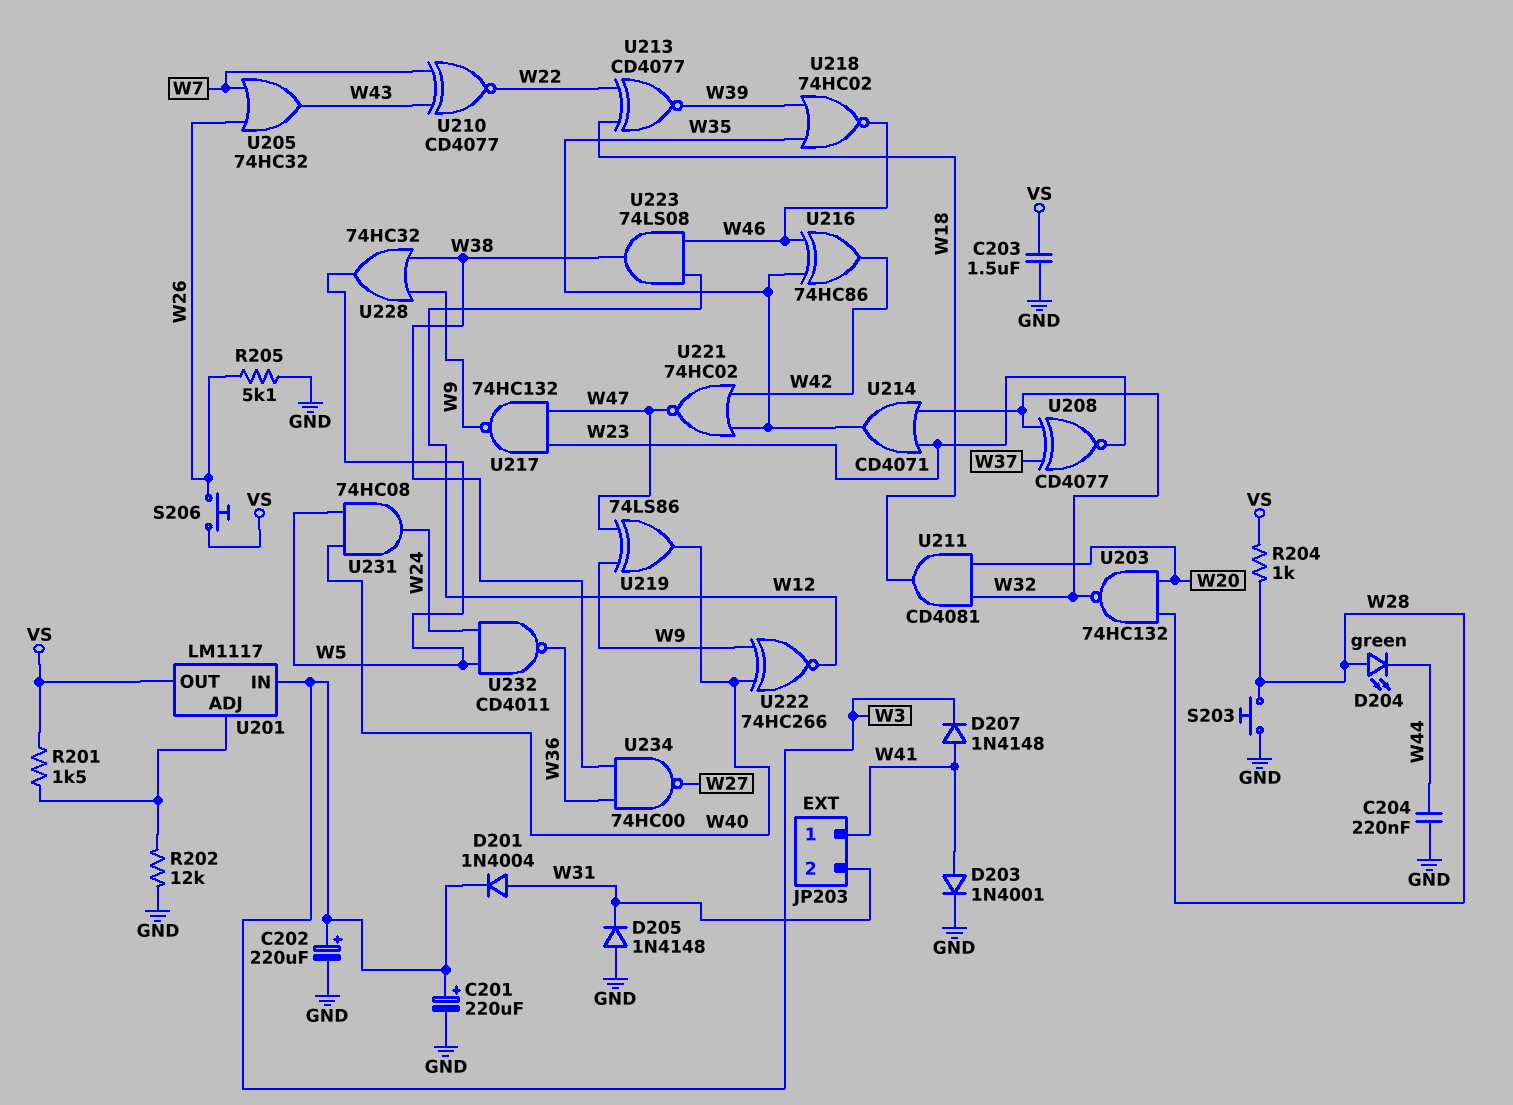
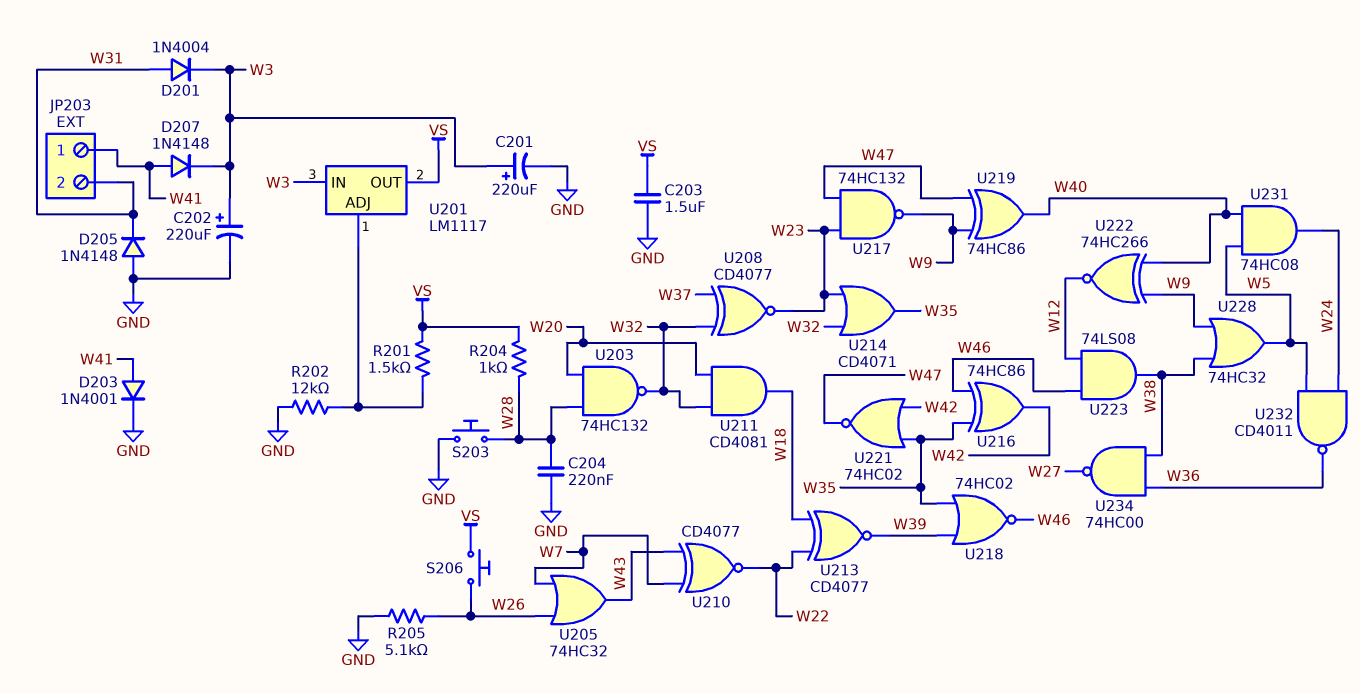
C204: 220nF (GND, W44) -> 220nF (GND, W28)
D204: LED green (A W28, K W44) -> none
U219: XOR 74LS86 (in W9, in W47, out W40) -> XOR 74HC86 (in W9, in W47, out W40)

